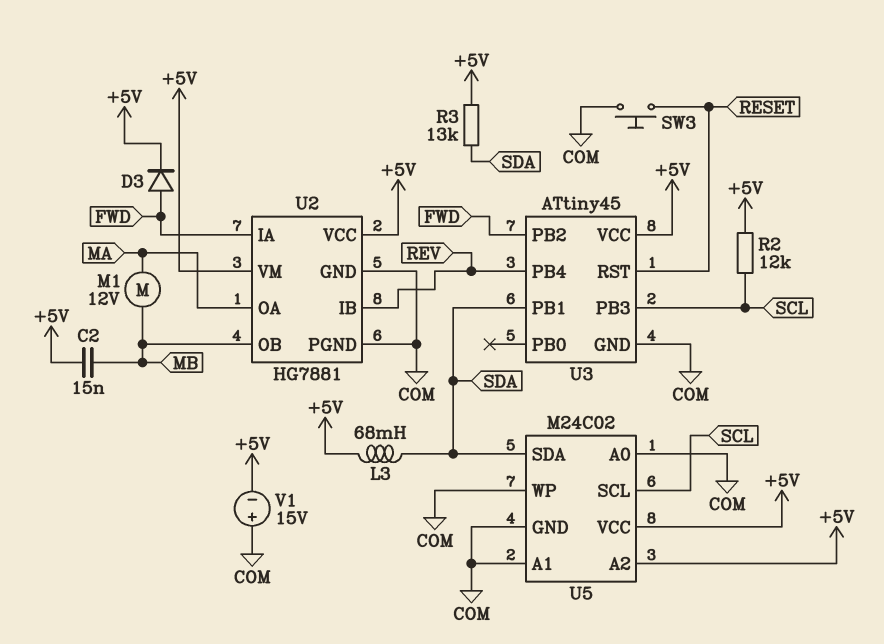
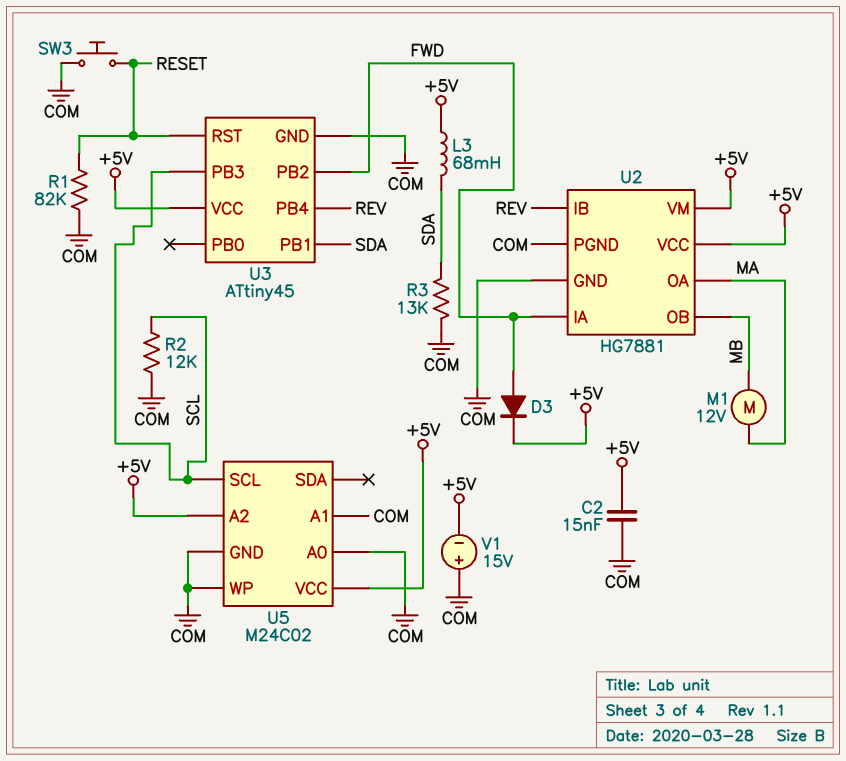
C2: 15nF (+5V, MB) -> 15nF (+5V, COM)
R1: none -> 82k (COM, RESET)
R2: 12k (+5V, SCL) -> 12k (COM, SCL)
R3: 13k (+5V, SDA) -> 13k (COM, SDA)
U5 pin SDA: SDA -> none

